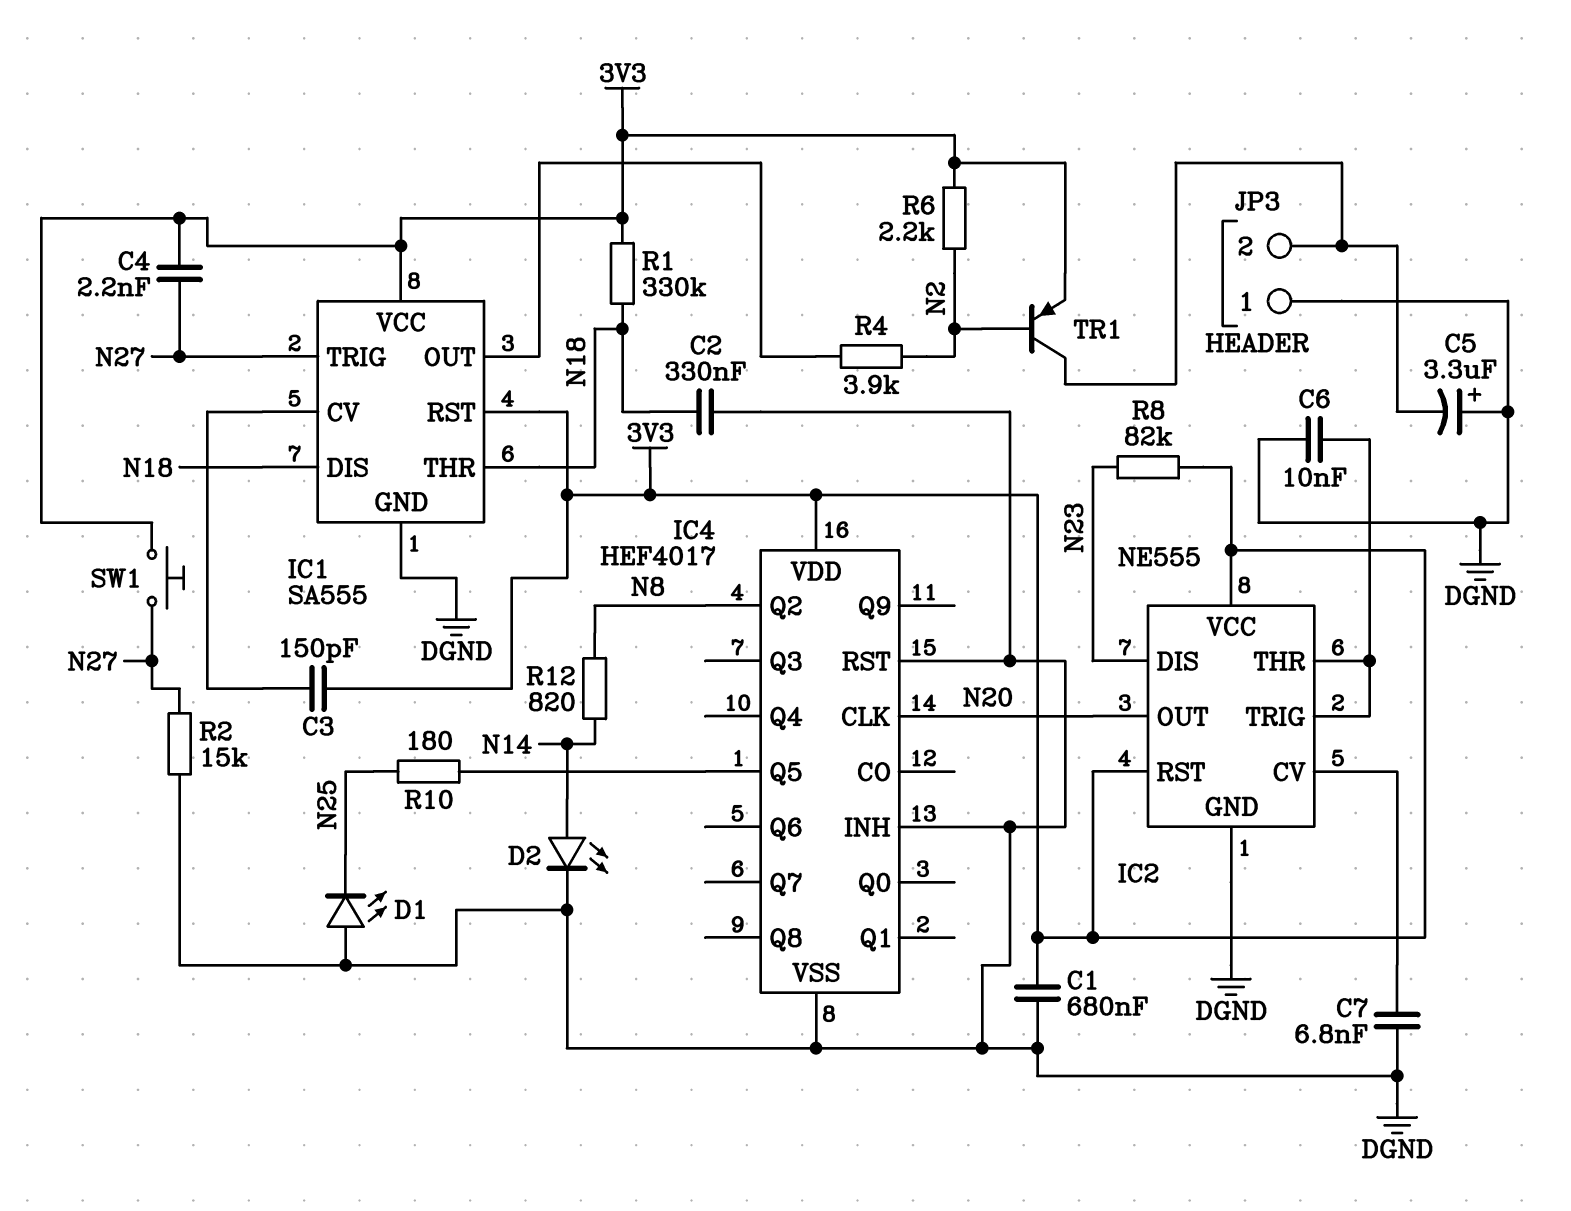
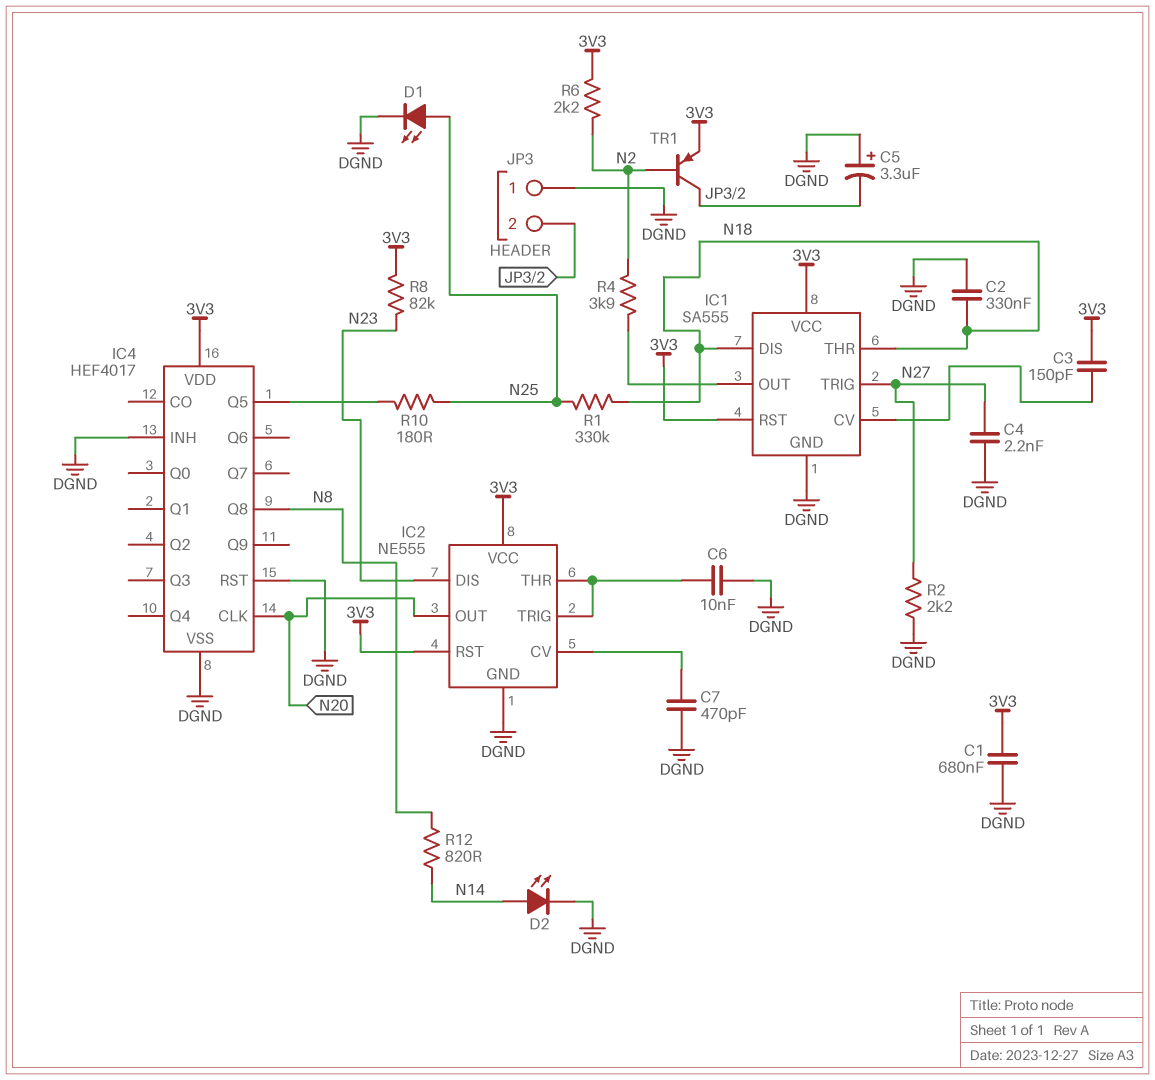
C4: 2.2nF (3V3, N27) -> 2.2nF (DGND, N27)
C7: 6.8nF (DGND, IC2/CV) -> 470pF (DGND, IC2/CV)
D1: LED (A DGND, K N25) -> LED (A N25, K DGND)
IC4 pin Q2: N8 -> none
IC4 pin Q8: none -> N8
R1: 330k (3V3, N18) -> 330k (N18, N25)
R2: 15k (DGND, N27) -> 2.2k (DGND, N27)
SW1: button (3V3, N27) -> none

